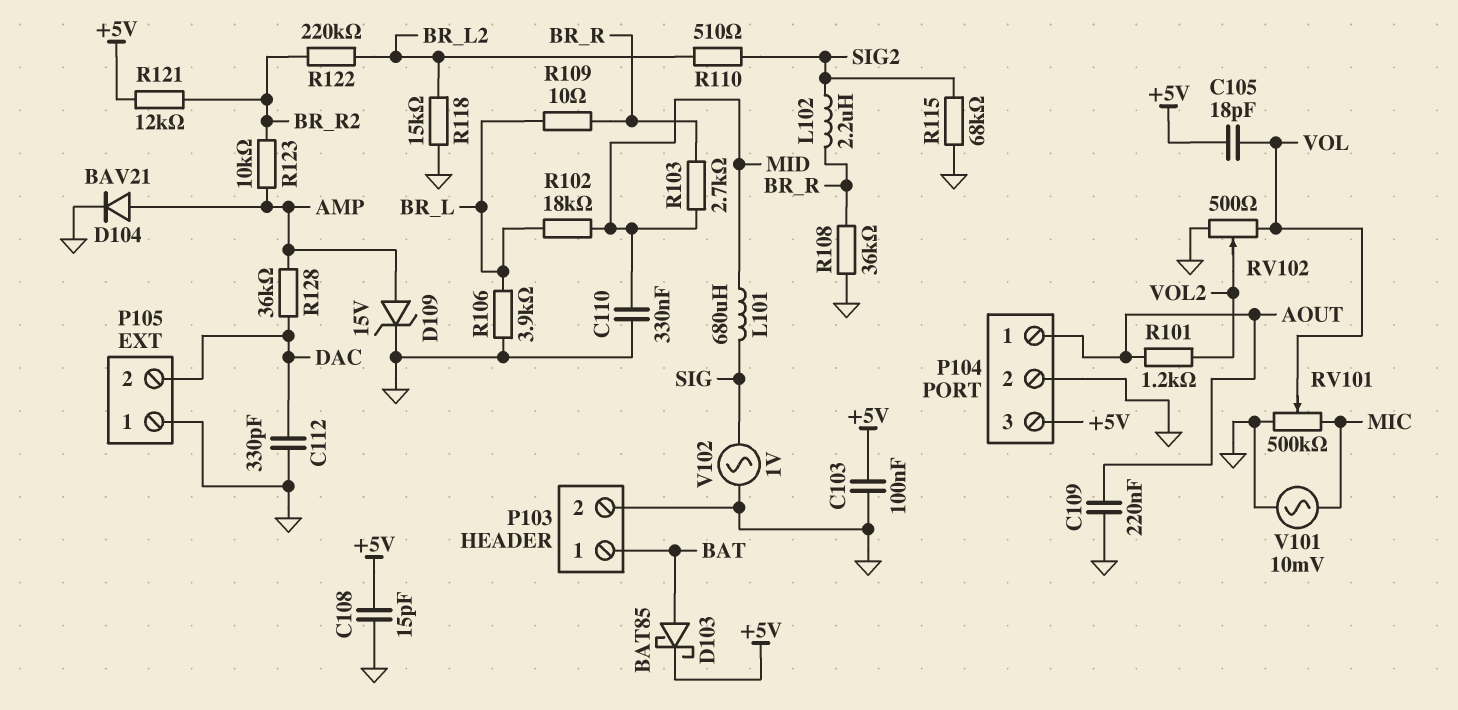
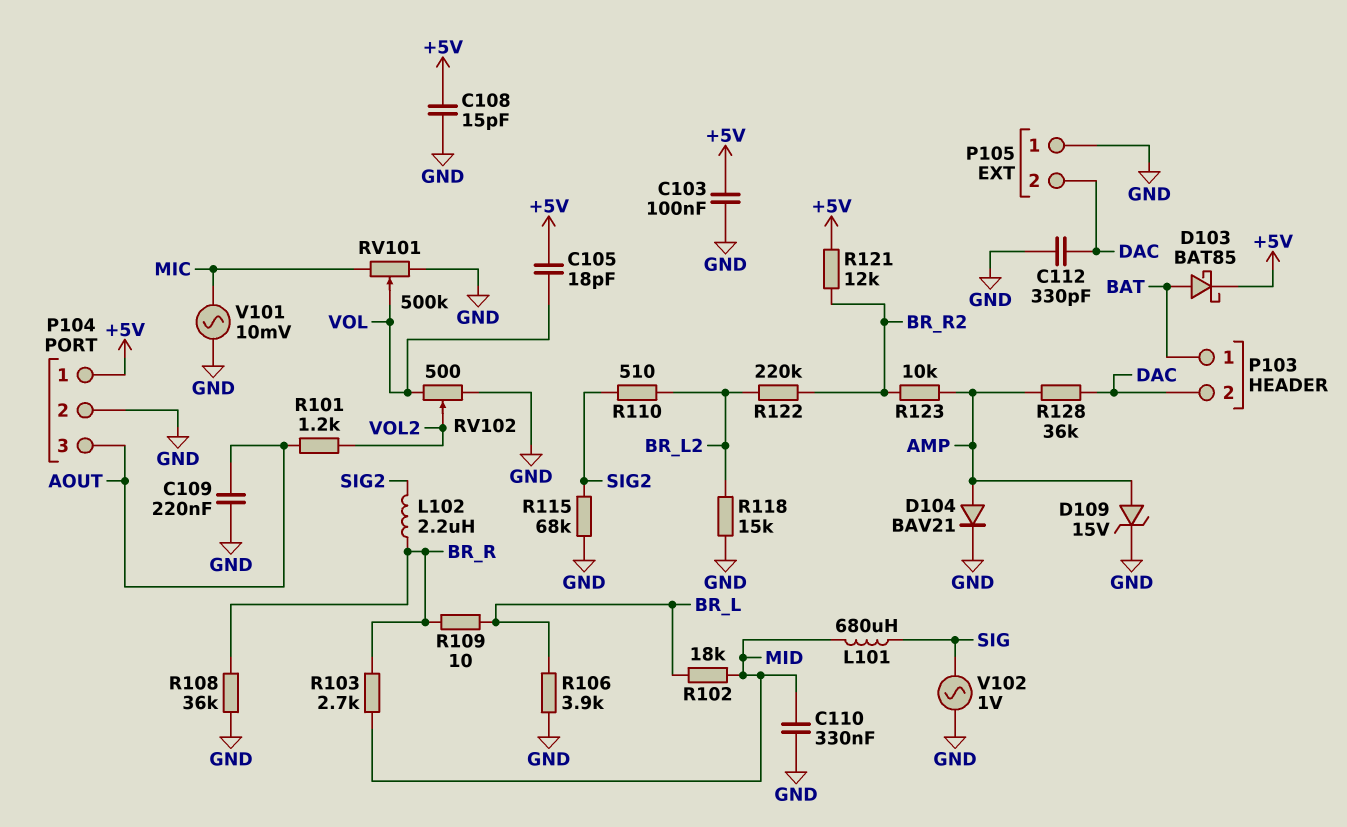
P103 pin 2: GND -> DAC
P104 pin 1: AOUT -> +5V
P104 pin 3: +5V -> AOUT

